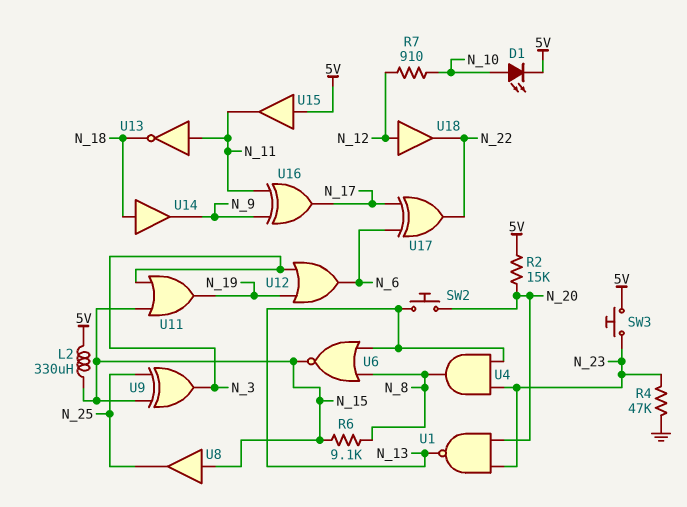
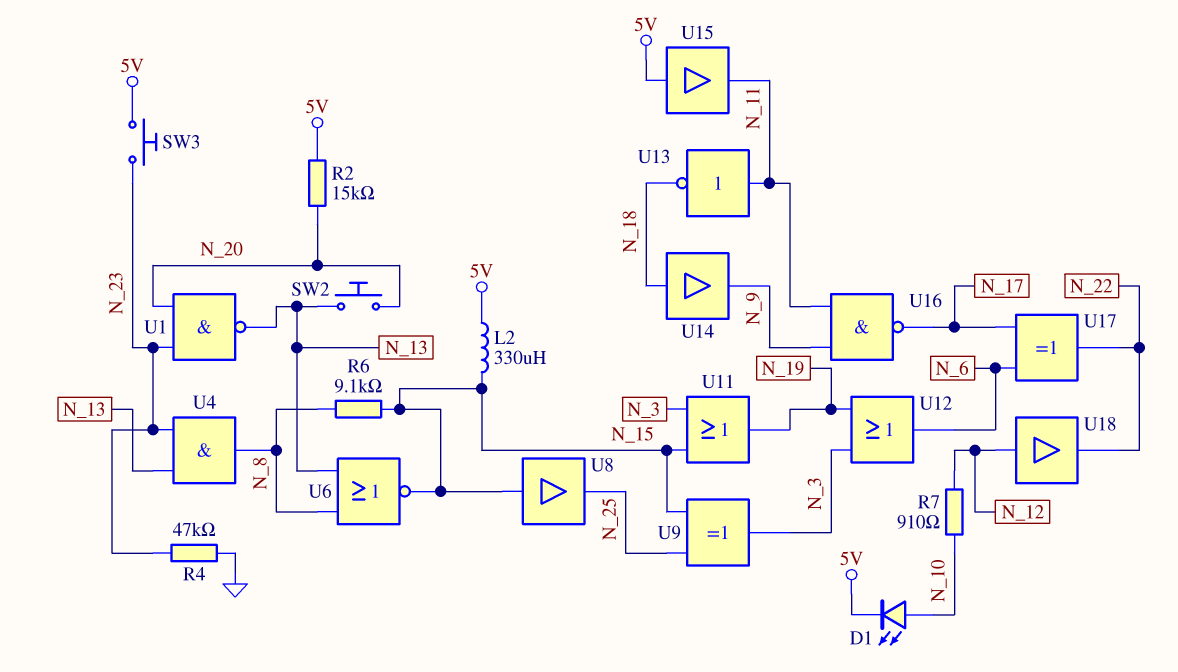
U16: XOR (in N_9, in N_11, out N_17) -> NAND (in N_9, in N_11, out N_17)

